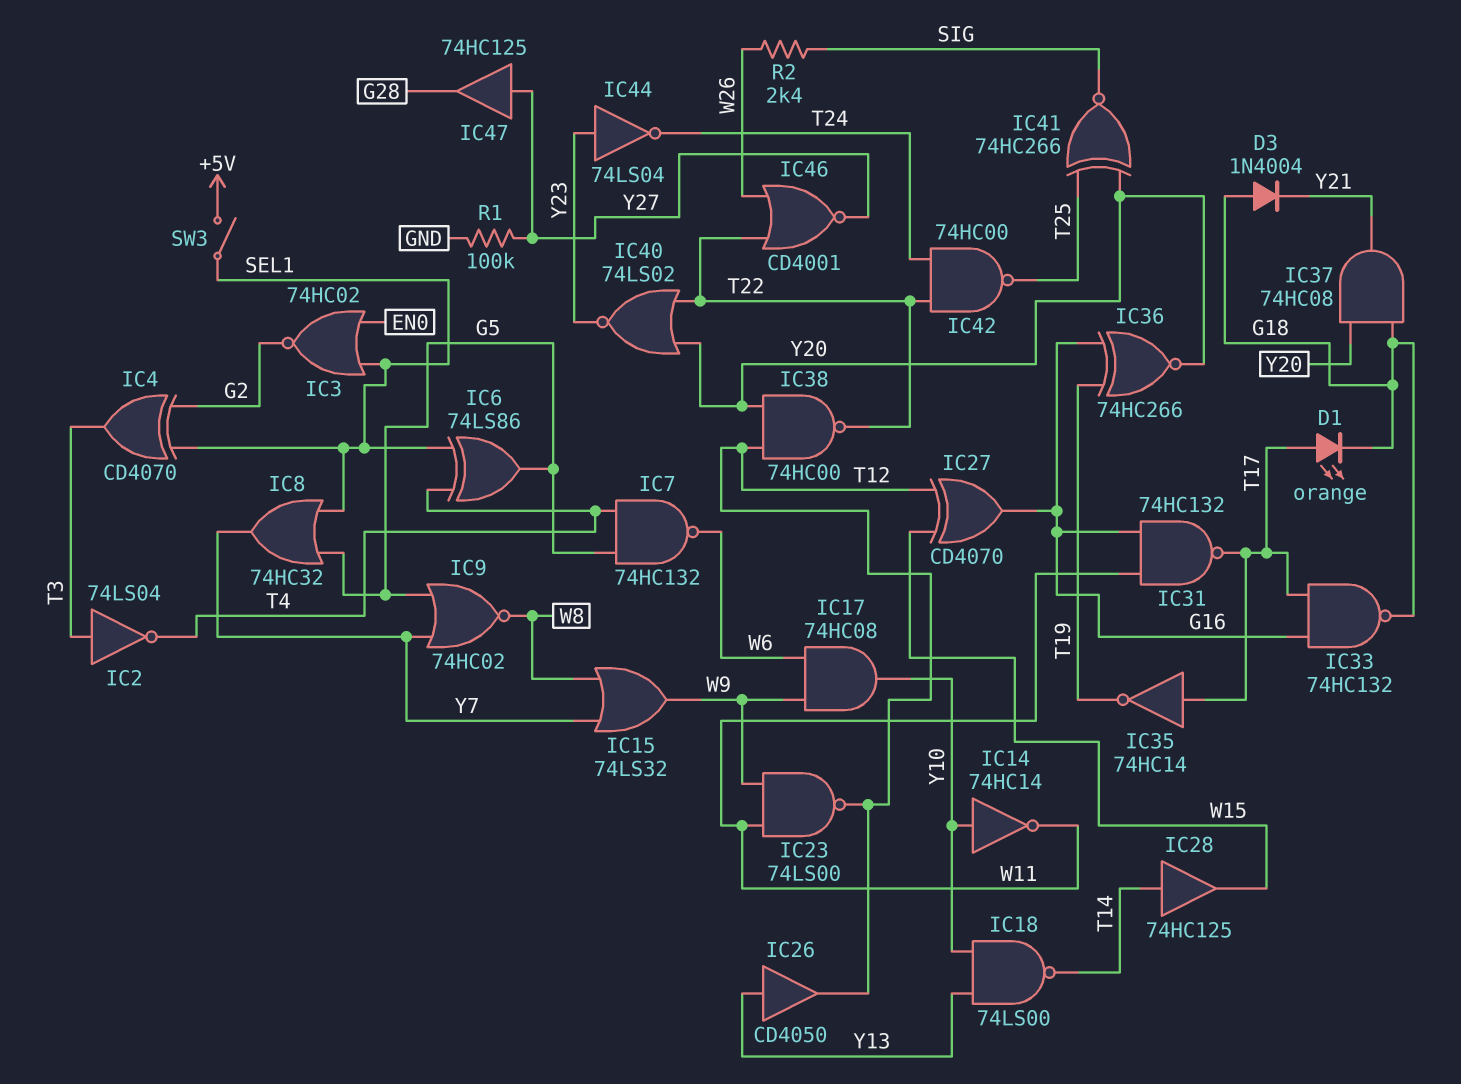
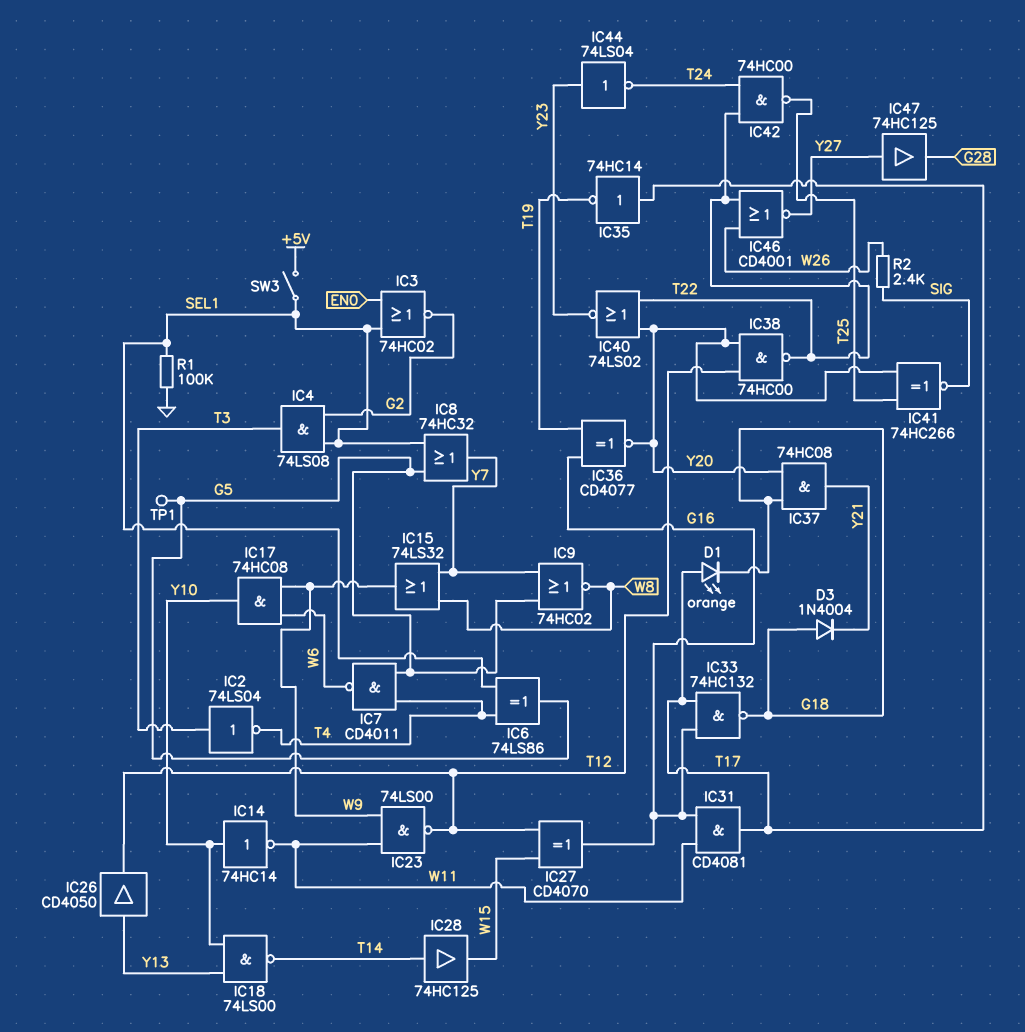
IC4: XOR CD4070 (in G2, in SEL1, out T3) -> AND 74LS08 (in G2, in SEL1, out T3)
IC7: NAND 74HC132 (in G5, in T4, out W6) -> NAND CD4011 (in G5, in T4, out W6)
IC31: NAND 74HC132 (in G16, in W11, out T17) -> AND CD4081 (in G16, in W11, out T17)
IC36: XNOR 74HC266 (in G16, in T19, out Y20) -> XNOR CD4077 (in G16, in T19, out Y20)
R1: 100k (GND, Y27) -> 100k (GND, SEL1)
TP1: none -> test point (G5)

